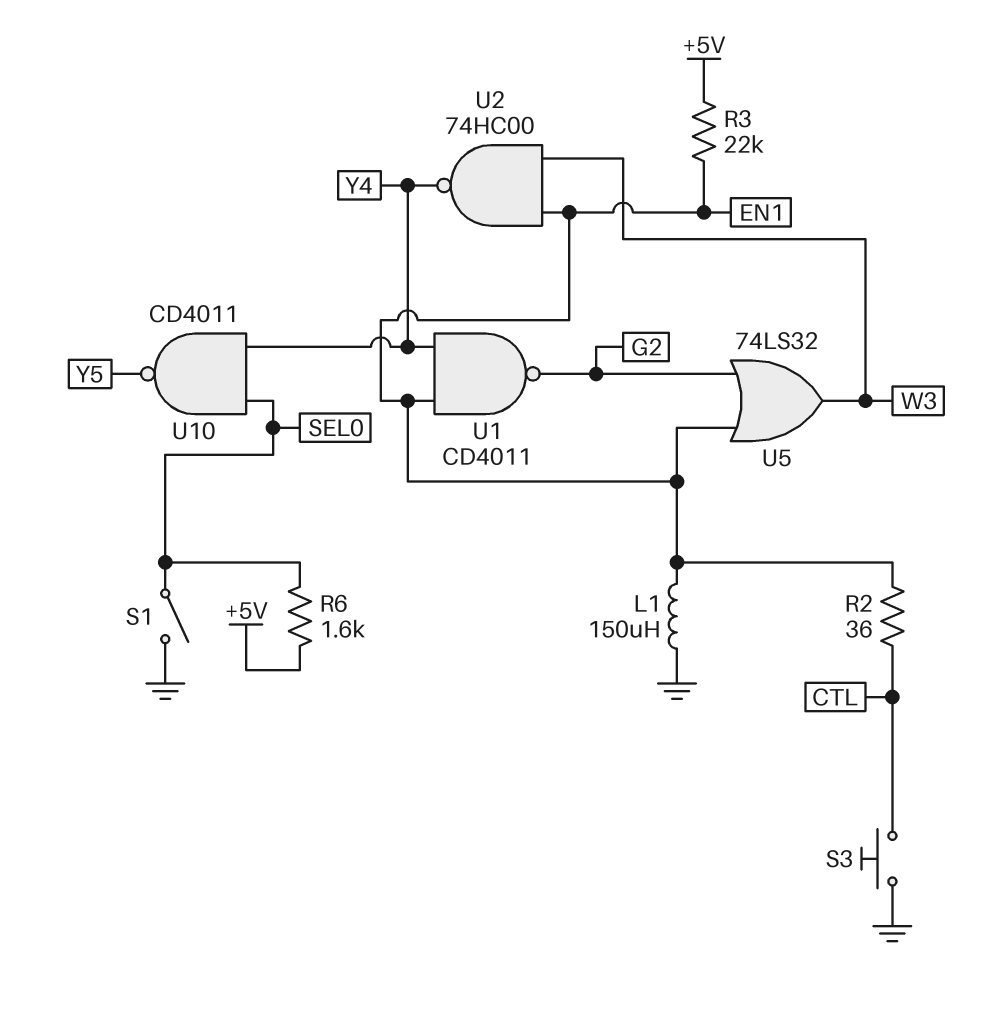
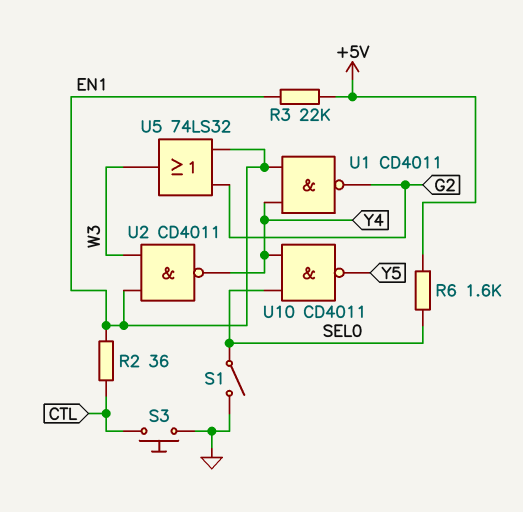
L1: 150uH (EN1, GND) -> none
U2: NAND 74HC00 (in EN1, in W3, out Y4) -> NAND CD4011 (in EN1, in W3, out Y4)

